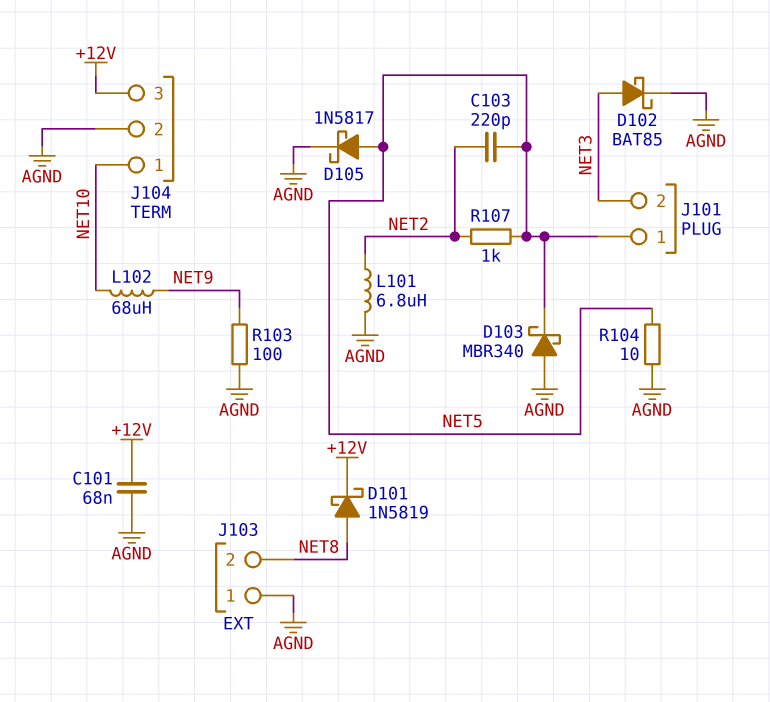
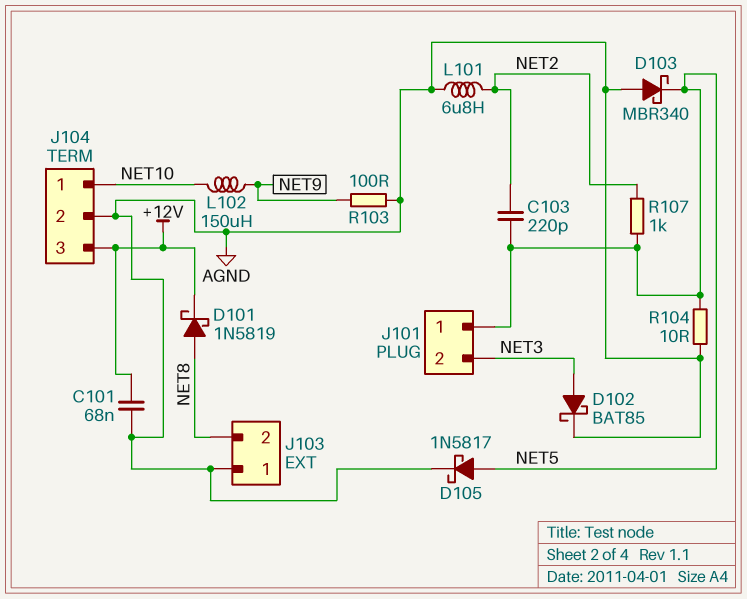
L102: 68uH (NET9, NET10) -> 150uH (NET9, NET10)

